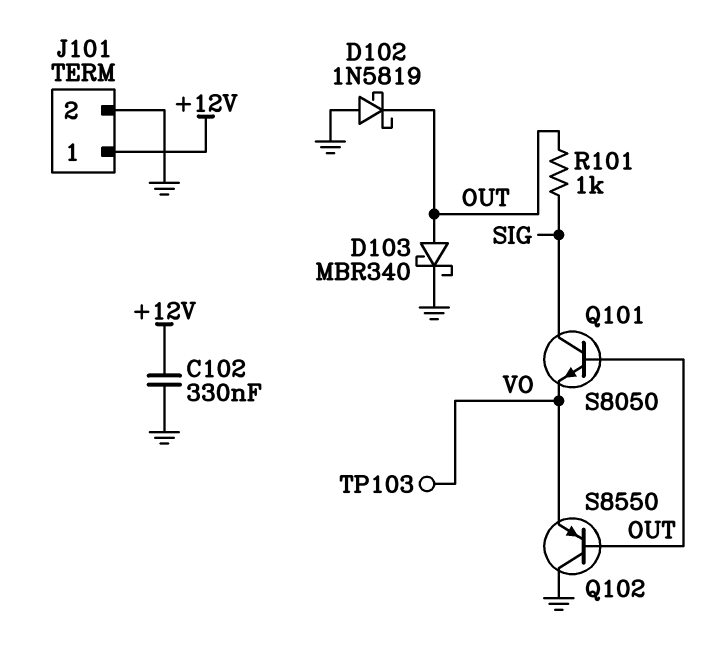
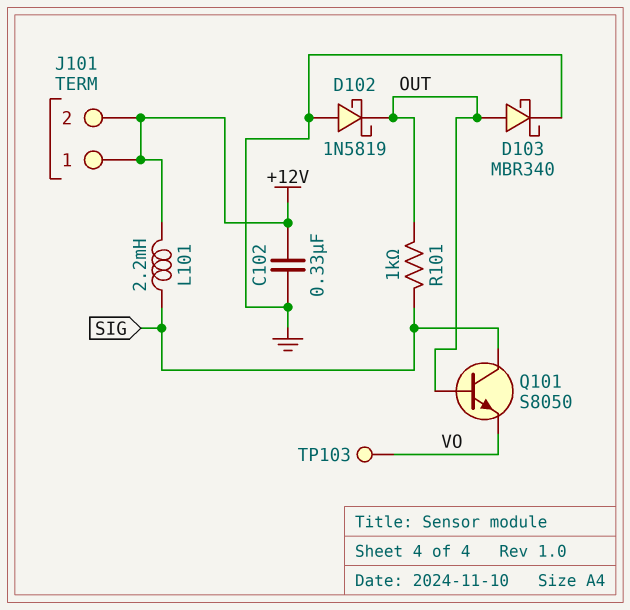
J101 pin 2: GND -> +12V
L101: none -> 2.2mH (+12V, SIG)
Q102: PNP S8550 (B OUT, C GND, E VO) -> none

